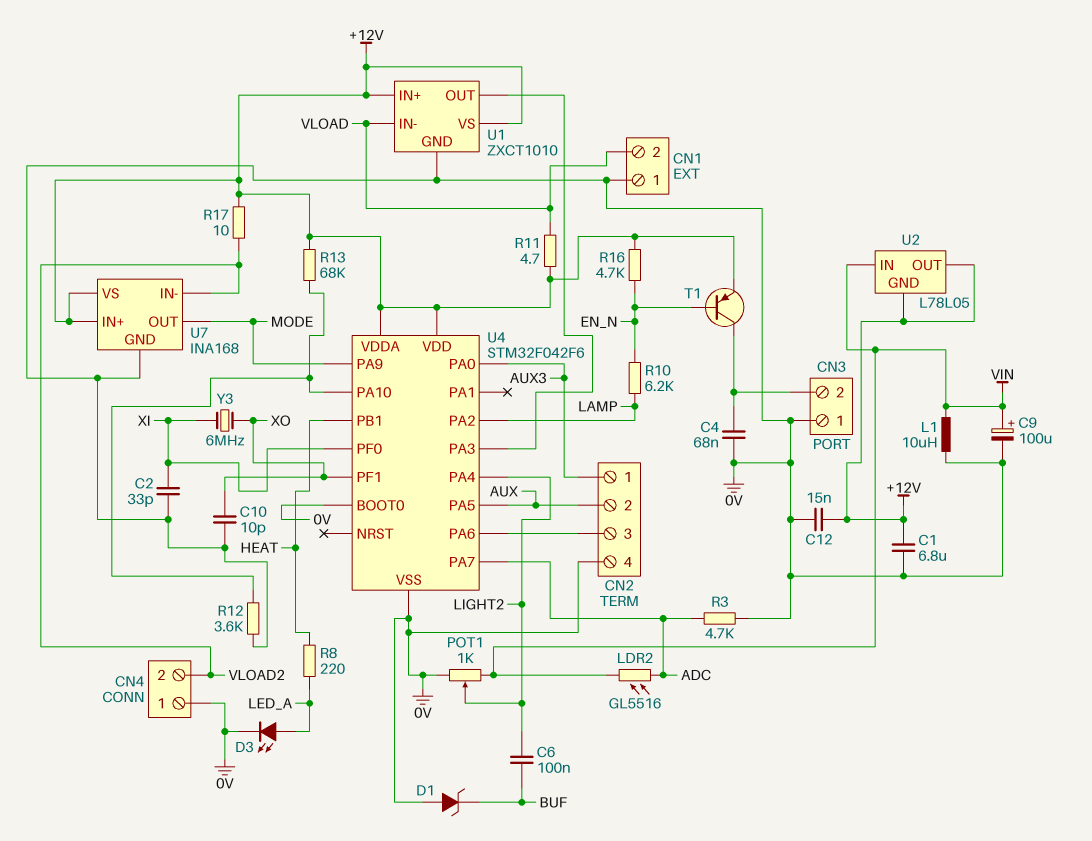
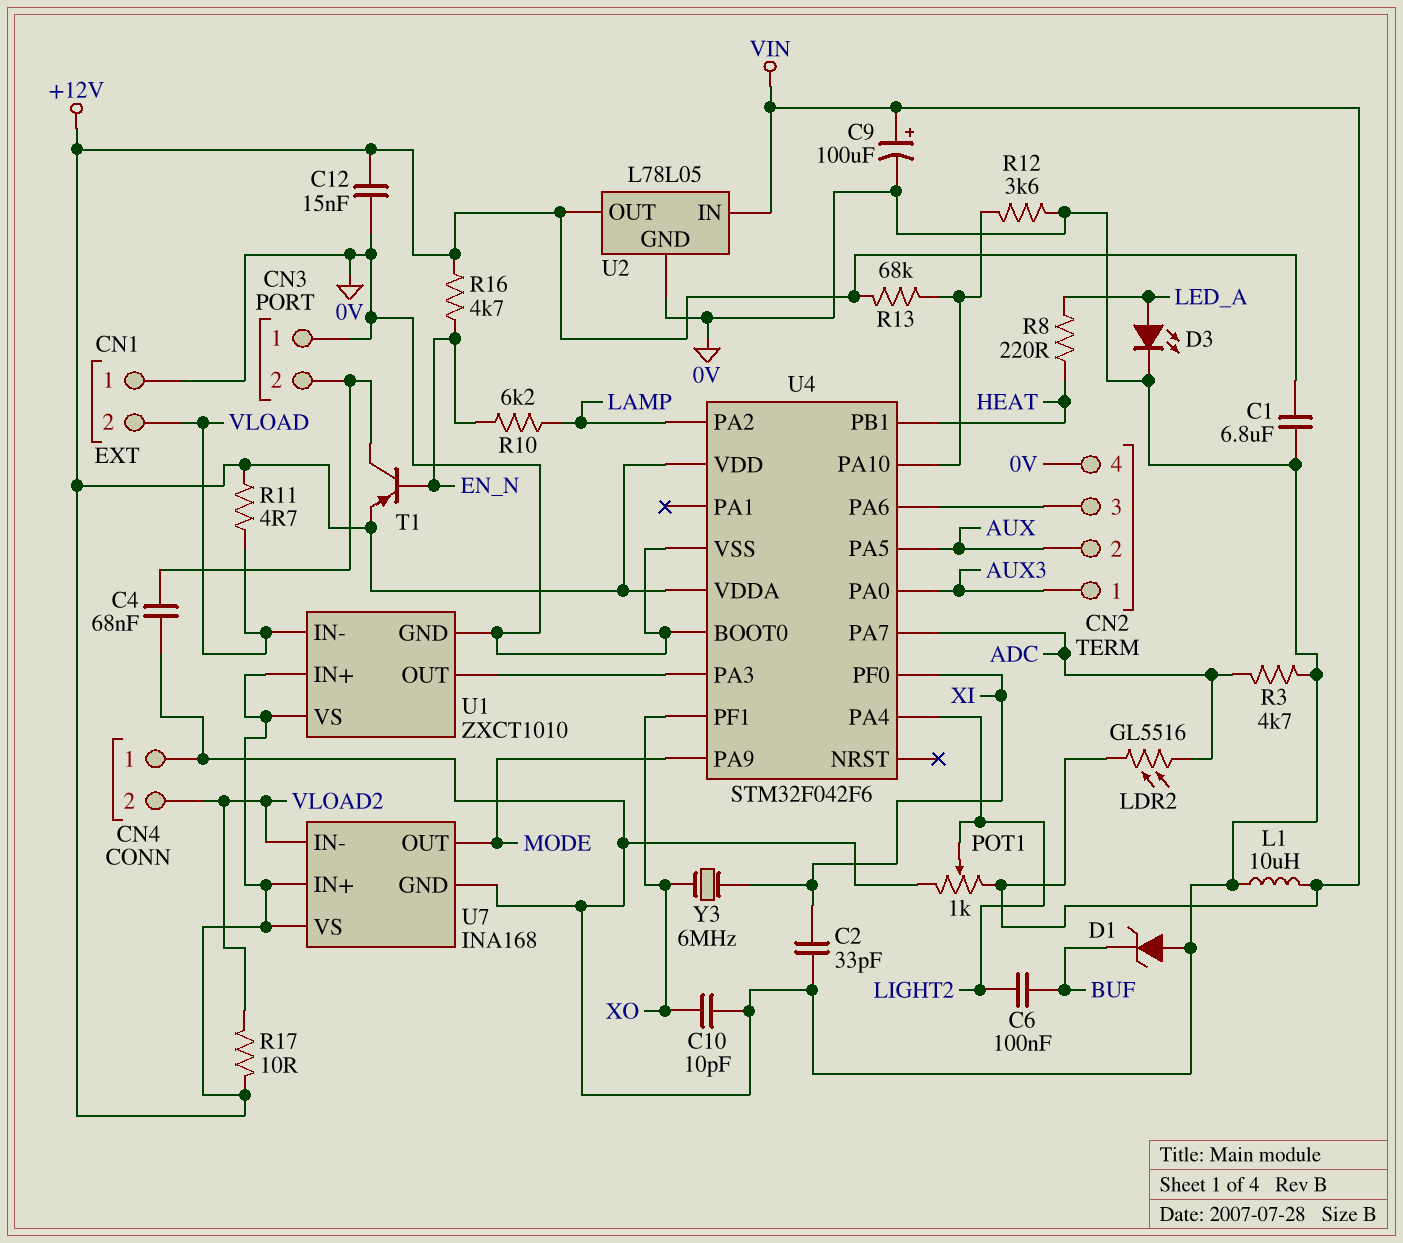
U2 pin GND: +12V -> 0V

